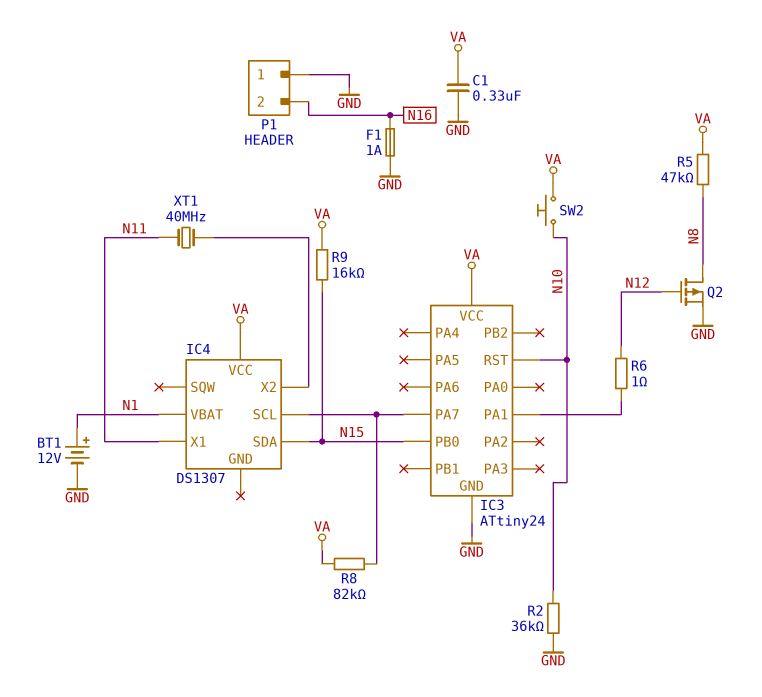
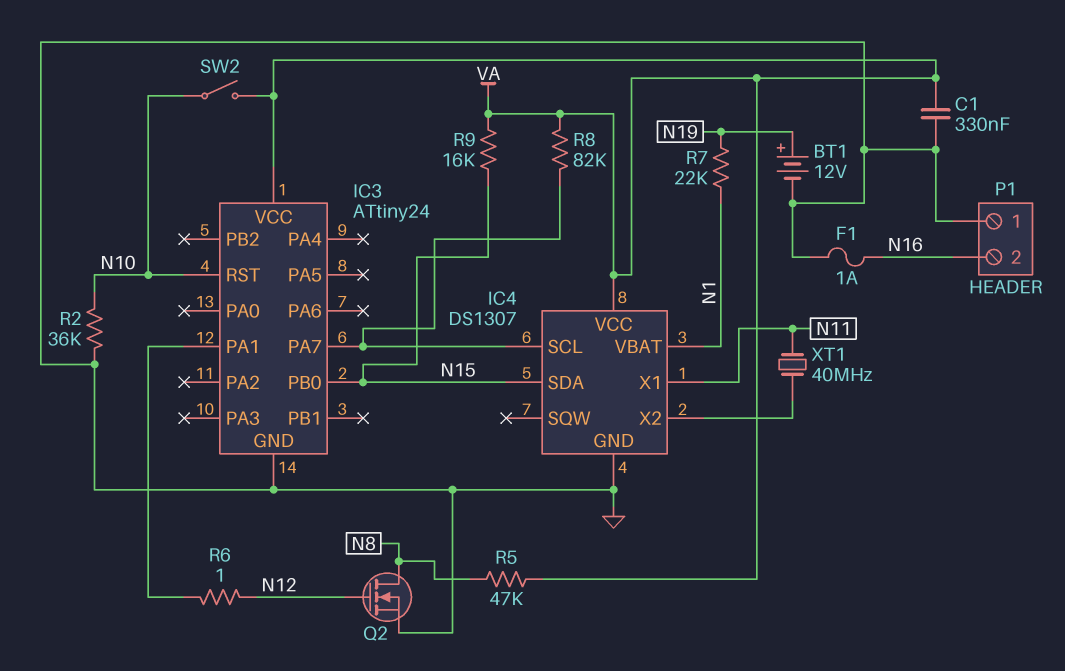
BT1: 12V (plus N1, minus GND) -> 12V (plus N19, minus GND)
IC4 pin GND: none -> GND
Q2: PMOS (G N12, D N8, S GND) -> NMOS (G N12, D N8, S GND)
R7: none -> 22k (N1, N19)
SW2: button (N10, VA) -> switch (N10, VA)

